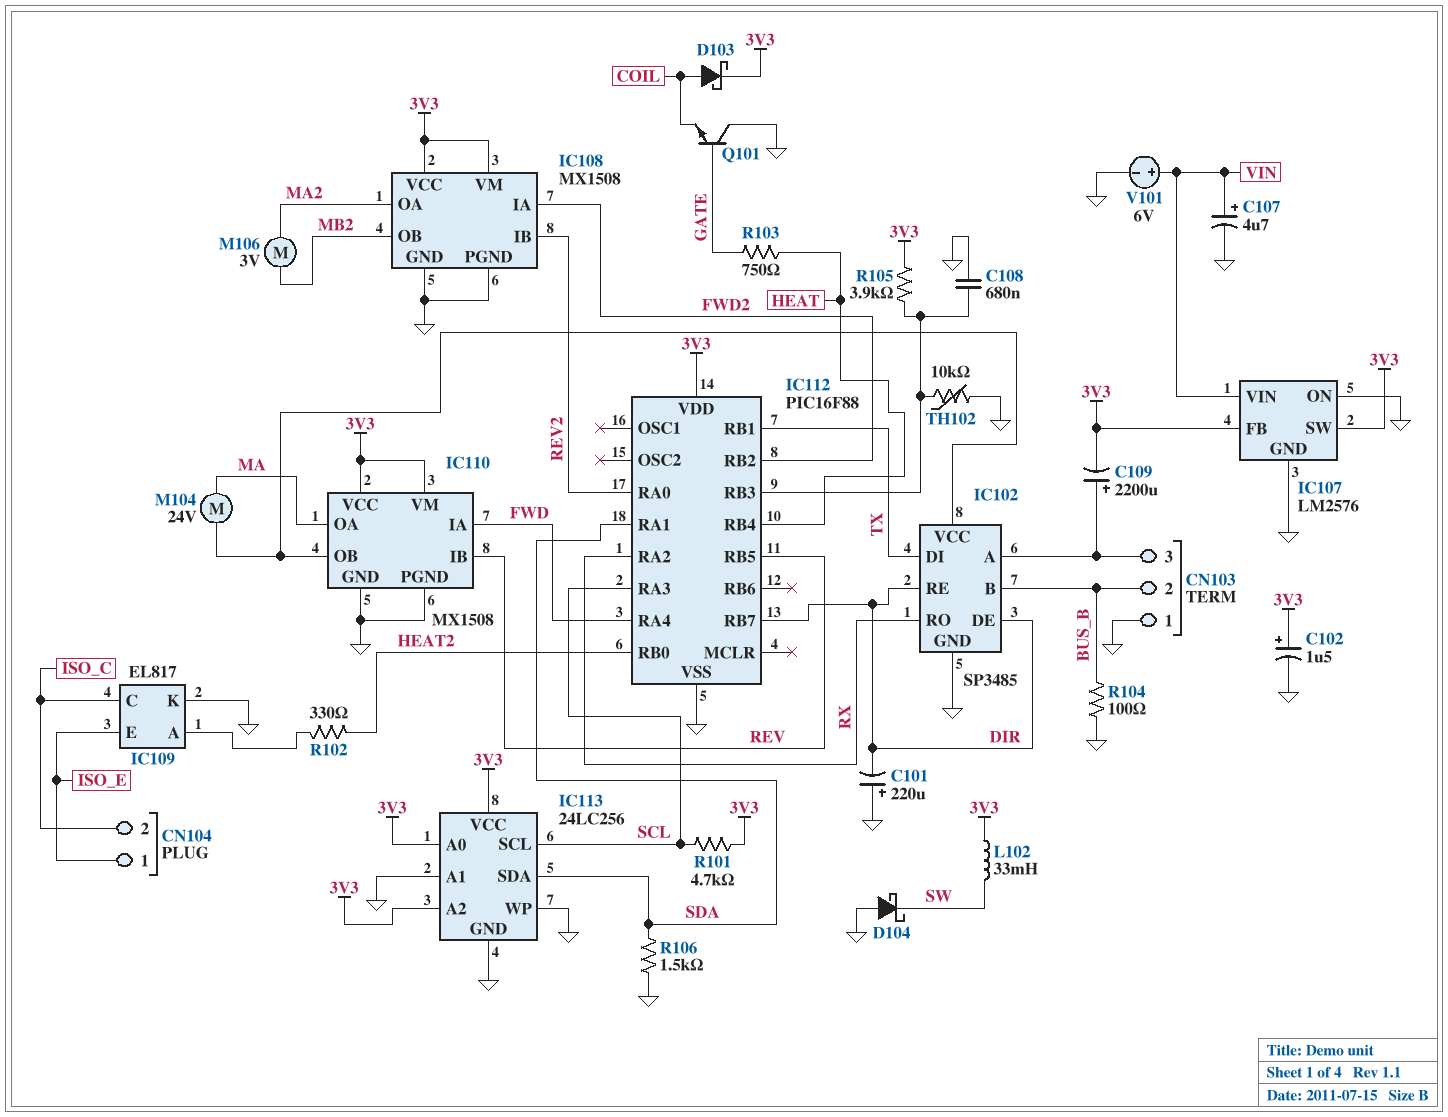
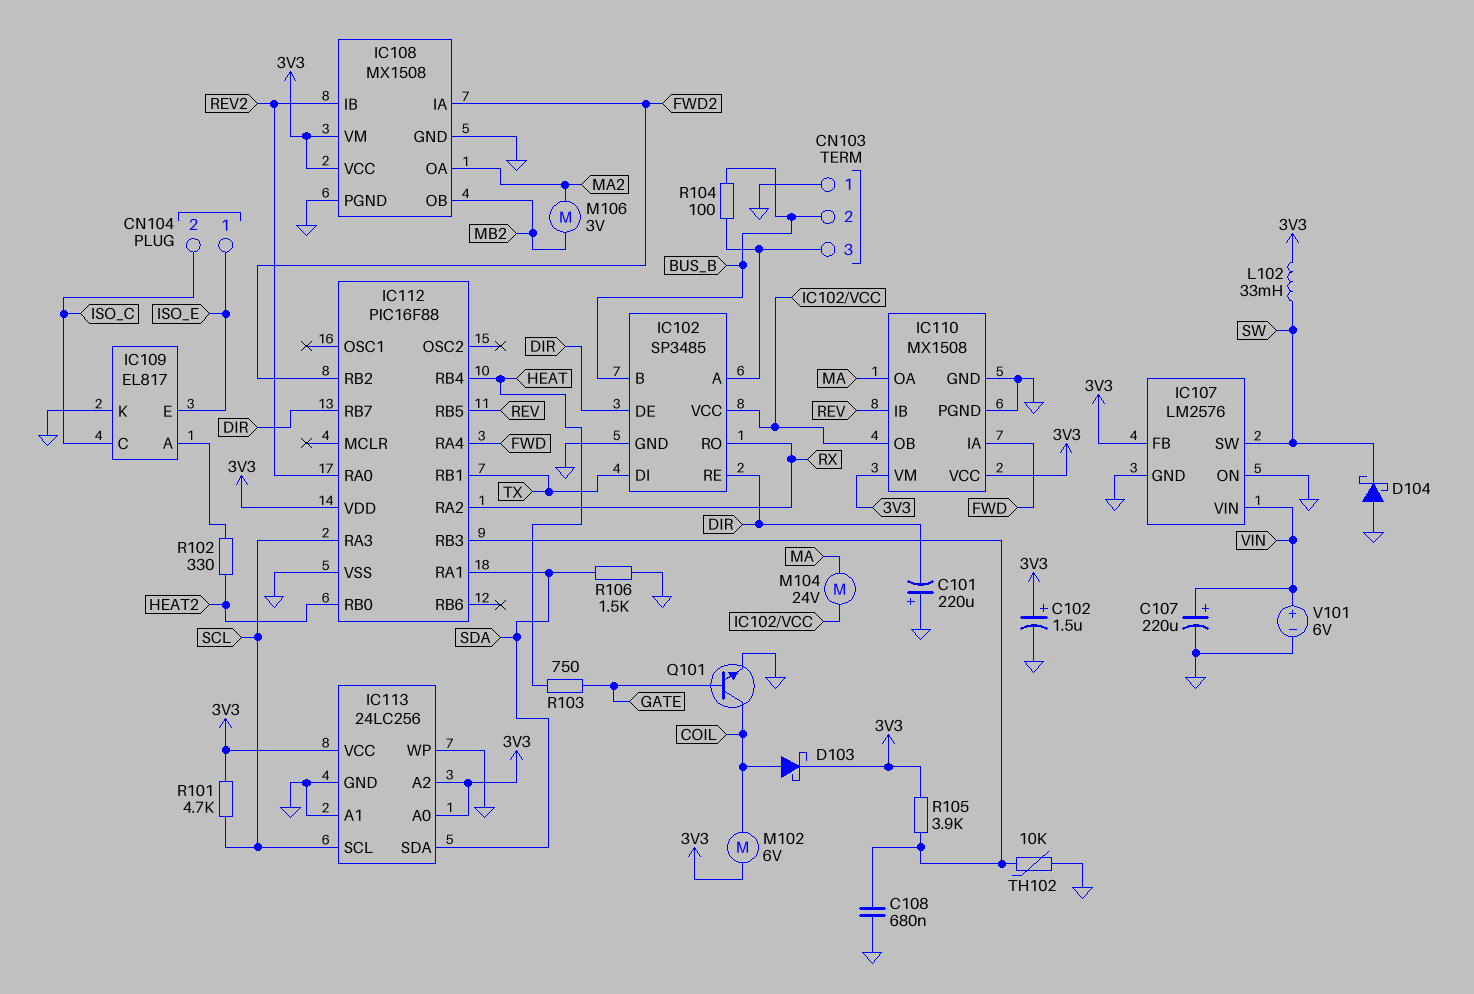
C107: 4.7uF (plus VIN, minus GND) -> 220uF (plus VIN, minus GND)
C109: 2200uF (plus CN103/3, minus 3V3) -> none
IC107 pin SW: 3V3 -> SW
M102: none -> motor 6V (3V3, COIL)
Q101: NPN (B GATE, C GND, E COIL) -> NPN (B GATE, C COIL, E GND)
R104: 100 (BUS_B, GND) -> 100 (BUS_B, CN103/3)

